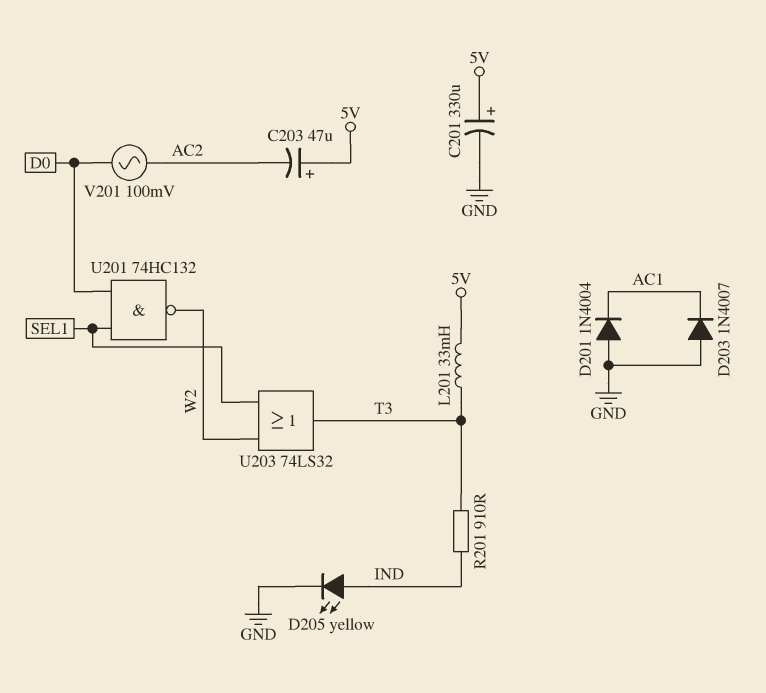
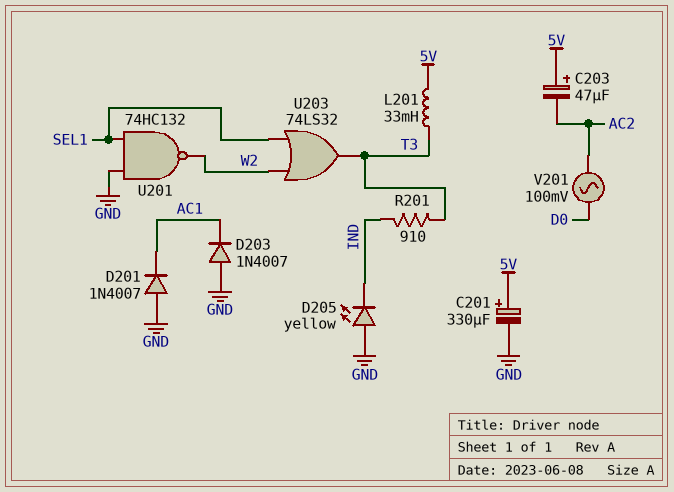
D201: diode 1N4004 (A GND, K AC1) -> diode 1N4007 (A GND, K AC1)
D205: LED yellow (A IND, K GND) -> LED yellow (A GND, K IND)
U201: NAND 74HC132 (in D0, in SEL1, out W2) -> NAND 74HC132 (in GND, in SEL1, out W2)

